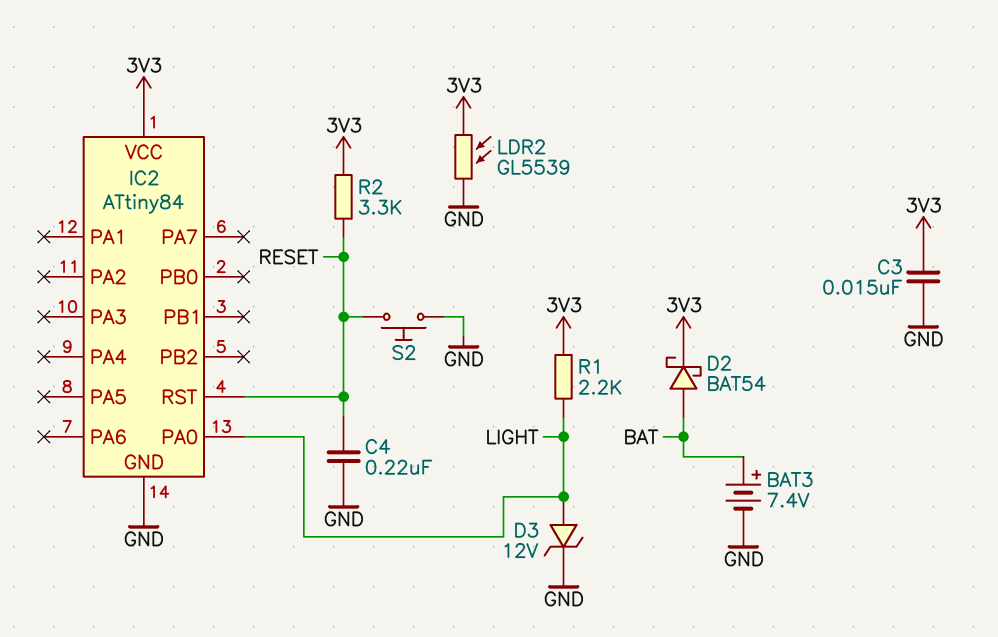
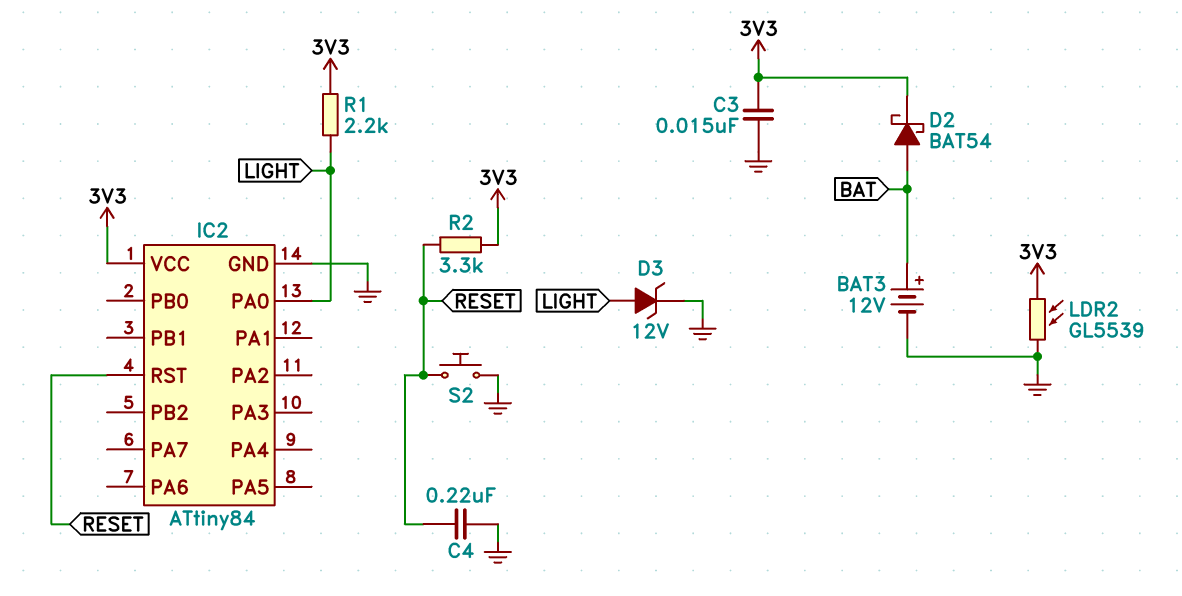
BAT3: 7.4V (plus BAT, minus GND) -> 12V (plus BAT, minus GND)

